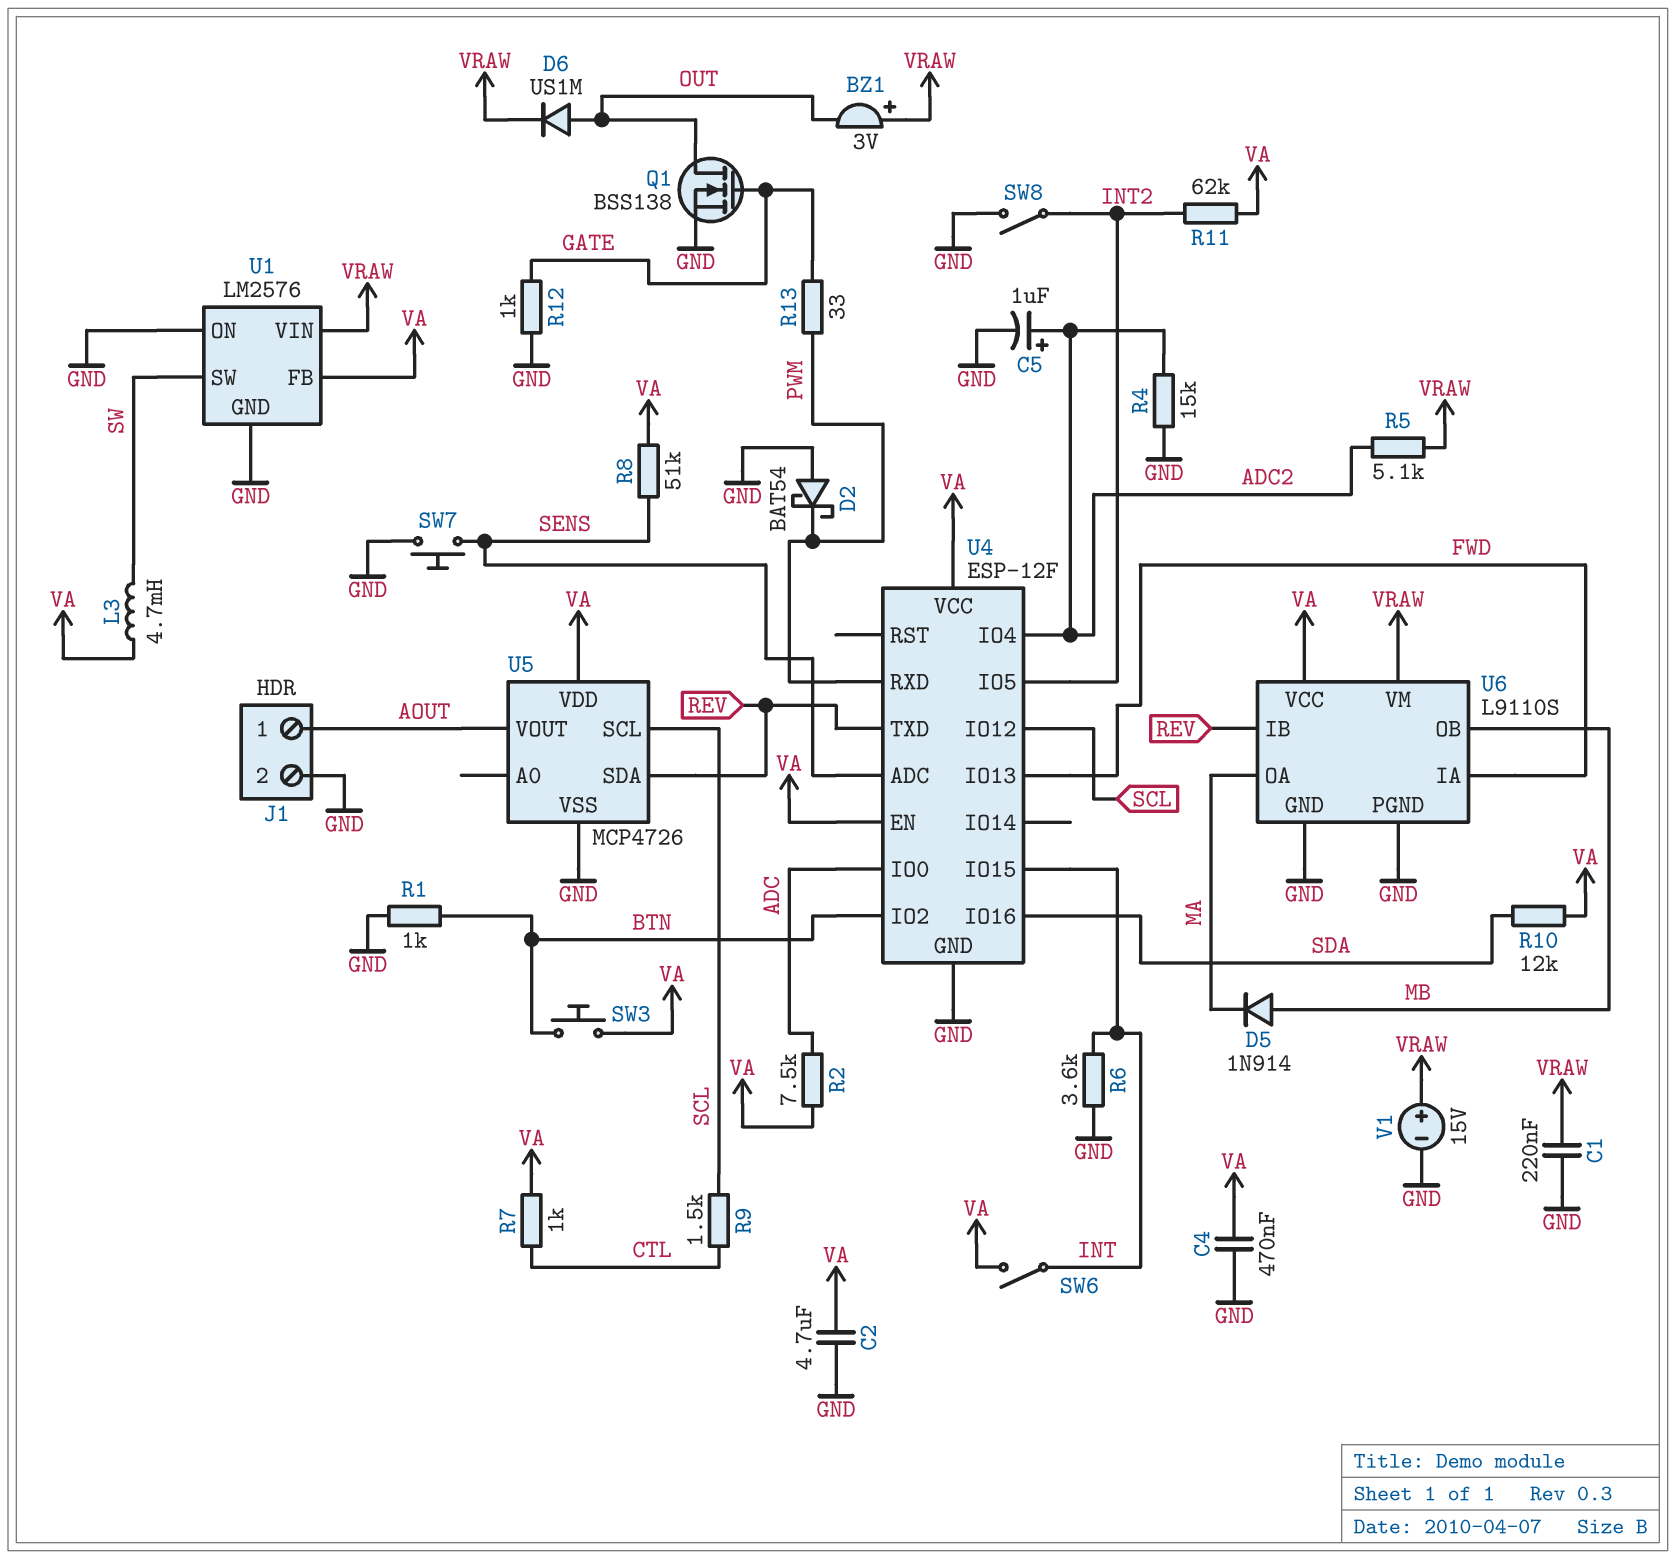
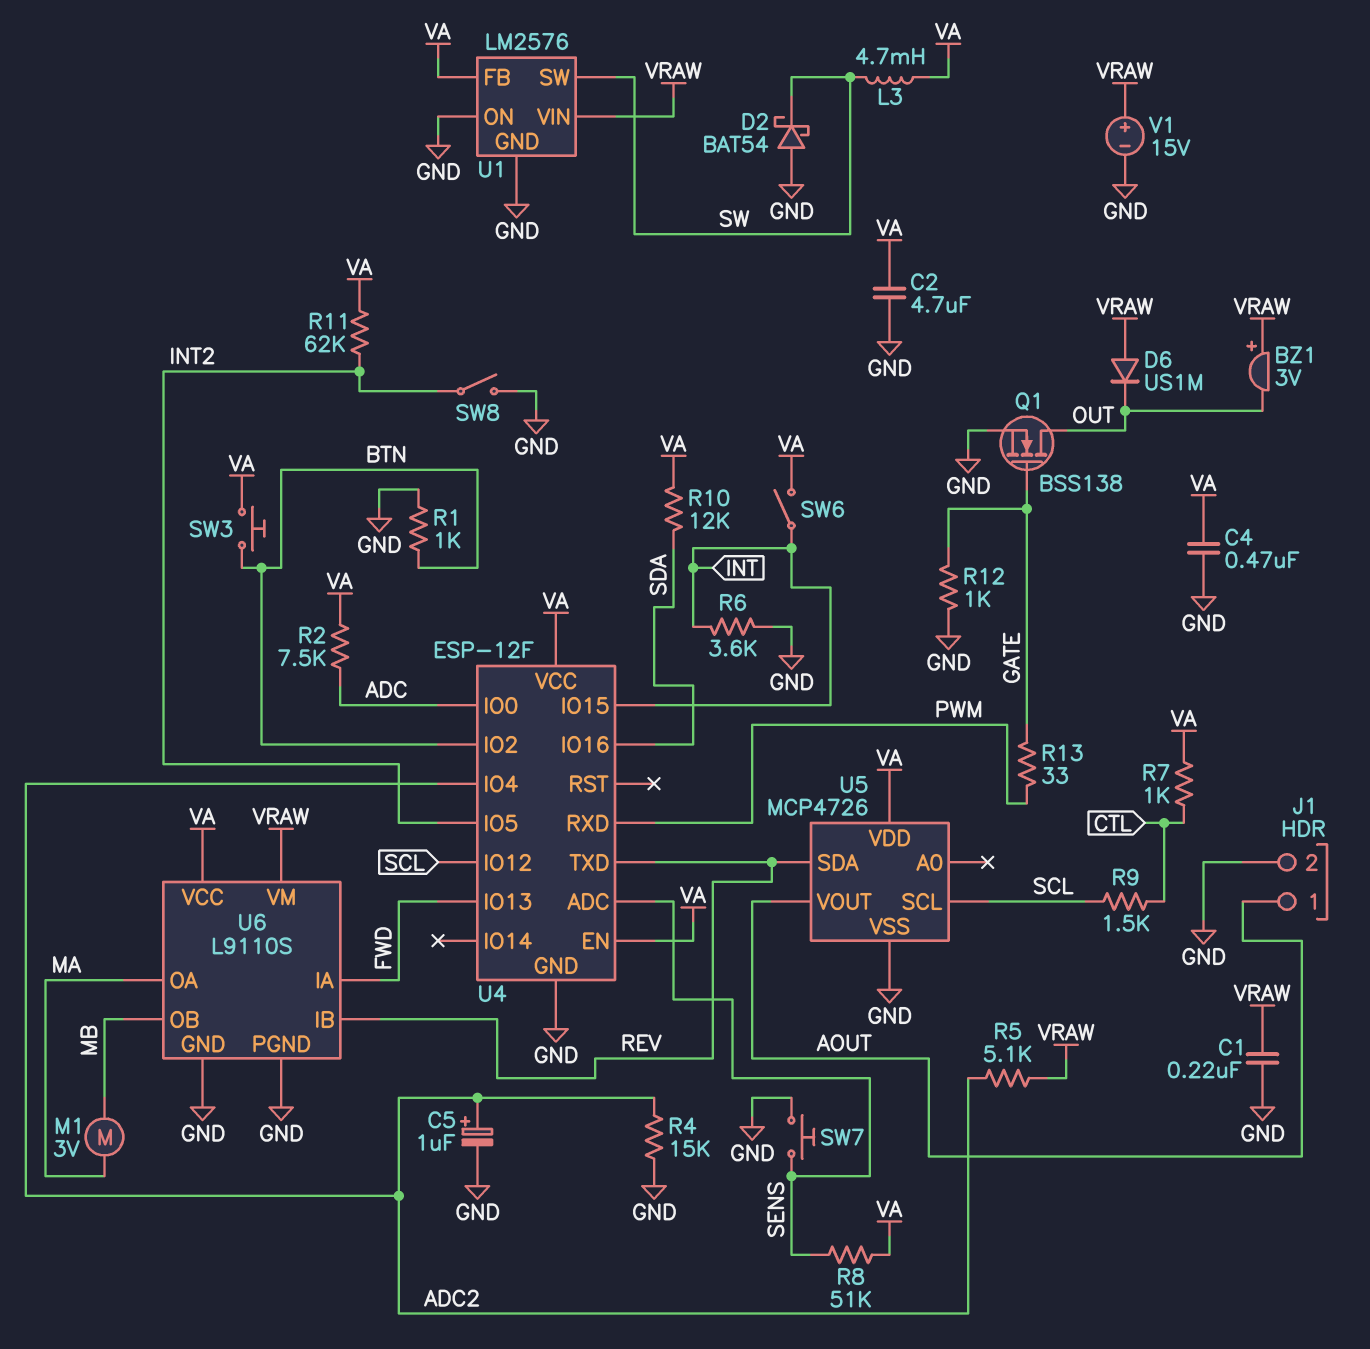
D2: schottky BAT54 (A GND, K PWM) -> schottky BAT54 (A GND, K SW)
D5: diode 1N914 (A MB, K MA) -> none
D6: diode US1M (A OUT, K VRAW) -> diode US1M (A VRAW, K OUT)
M1: none -> motor 3V (MA, MB)

